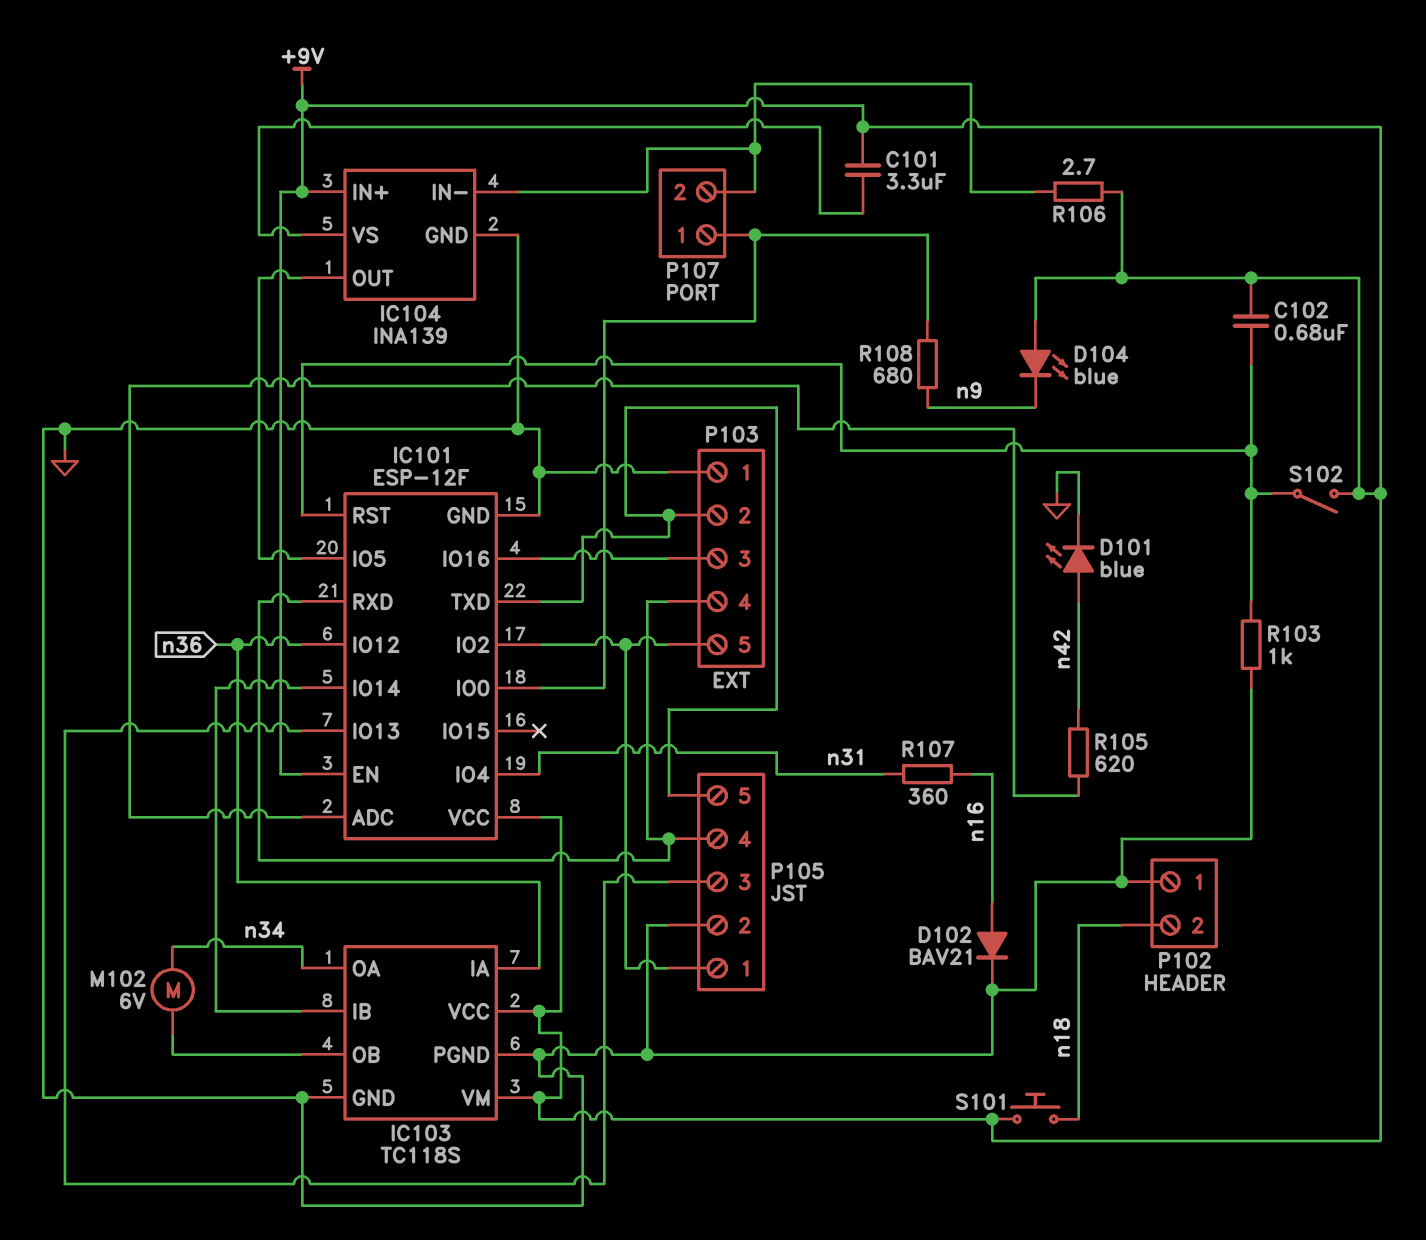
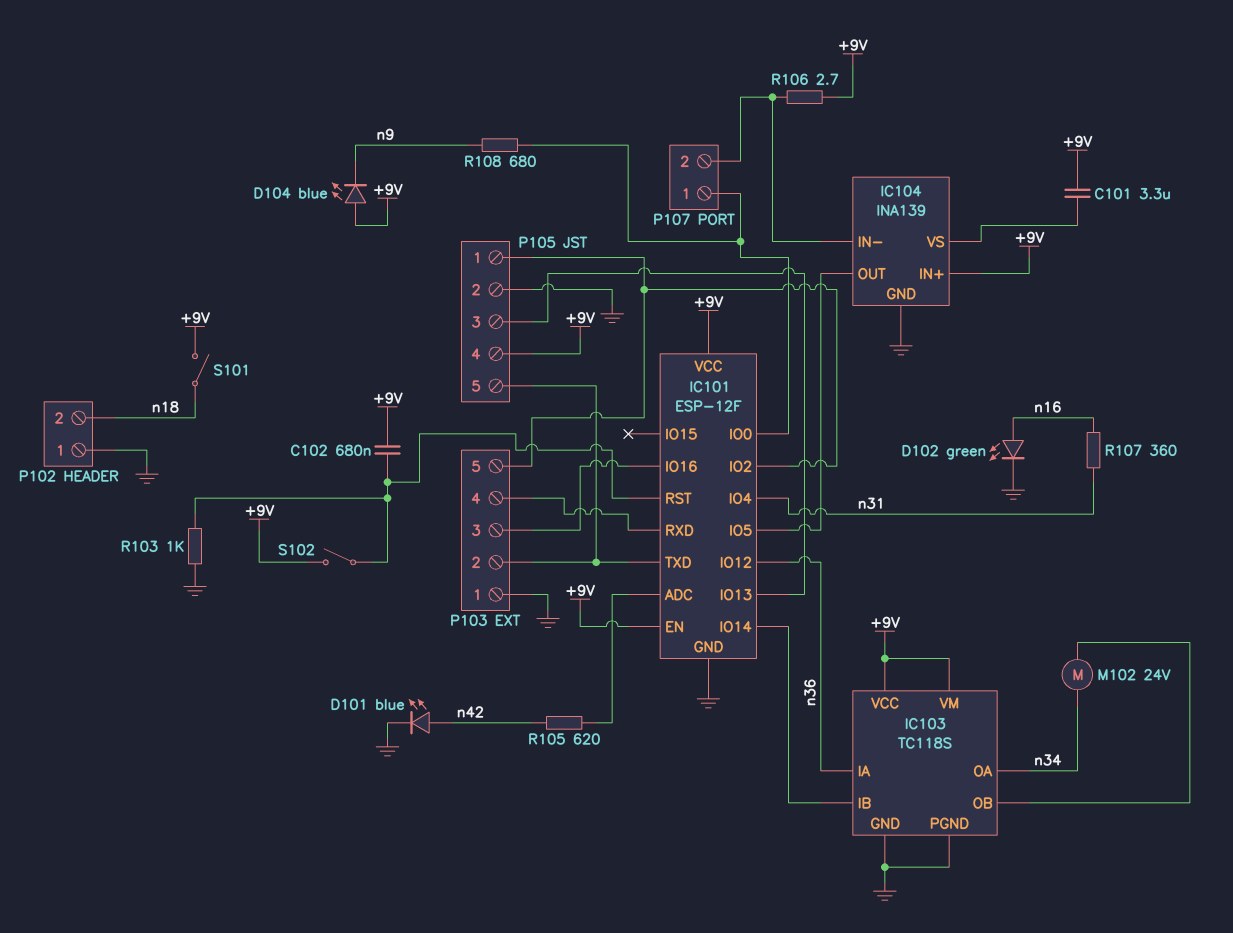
D102: diode BAV21 (A n16, K GND) -> LED green (A n16, K GND)
M102: motor 6V (IC103/OB, n34) -> motor 24V (IC103/OB, n34)
P105 pin 4: IC101/RXD -> +9V
S101: button (+9V, n18) -> switch (+9V, n18)

